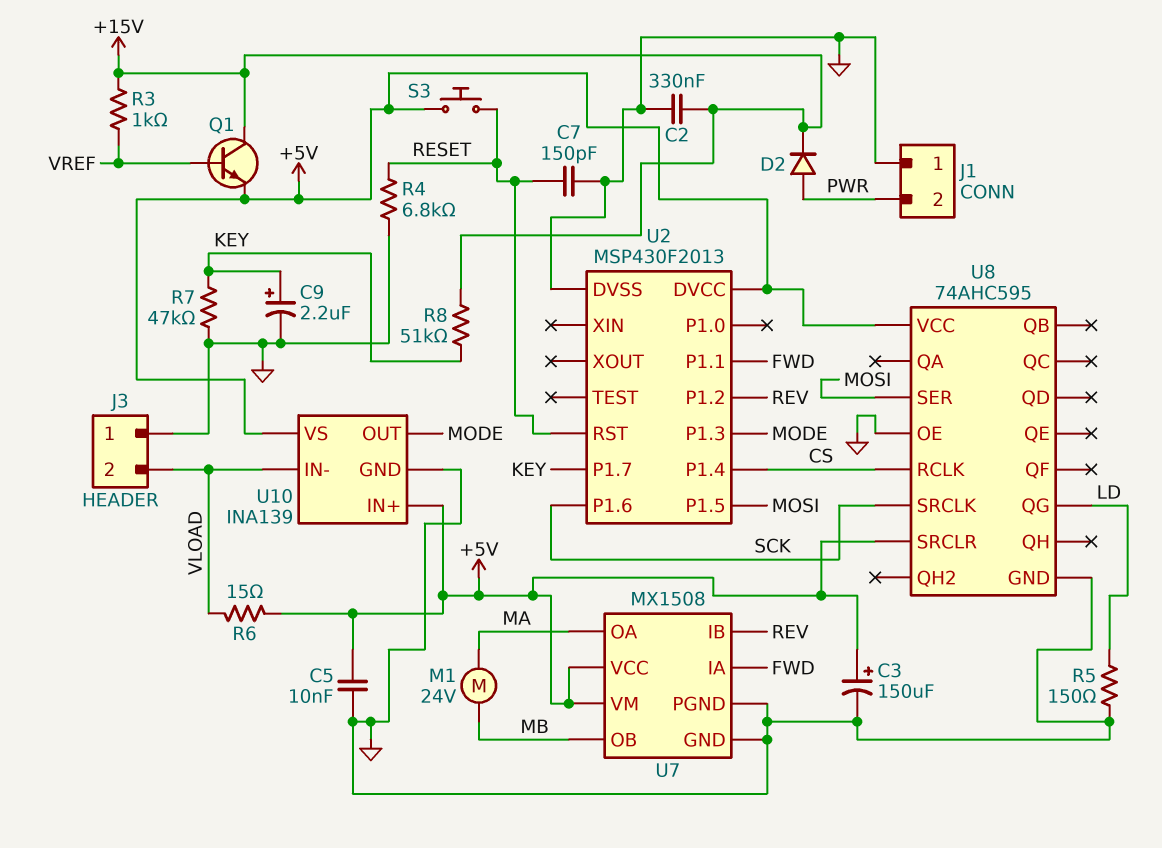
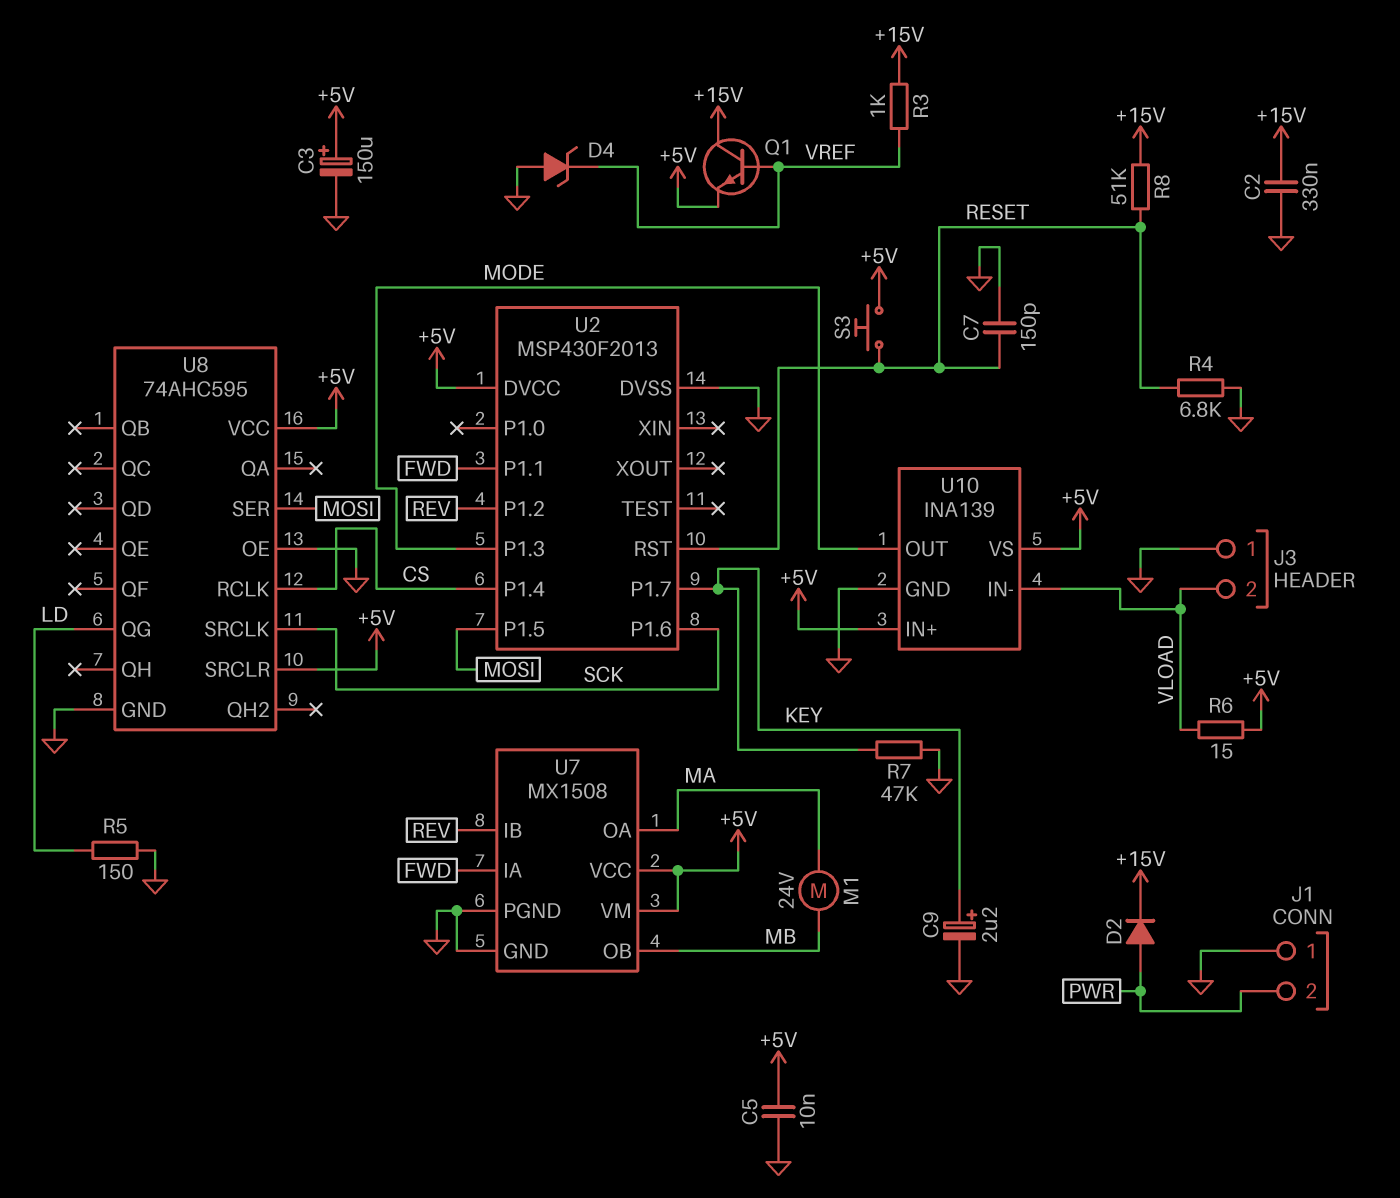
D4: none -> zener (A GND, K VREF)
R8: 51k (+15V, KEY) -> 51k (+15V, RESET)

